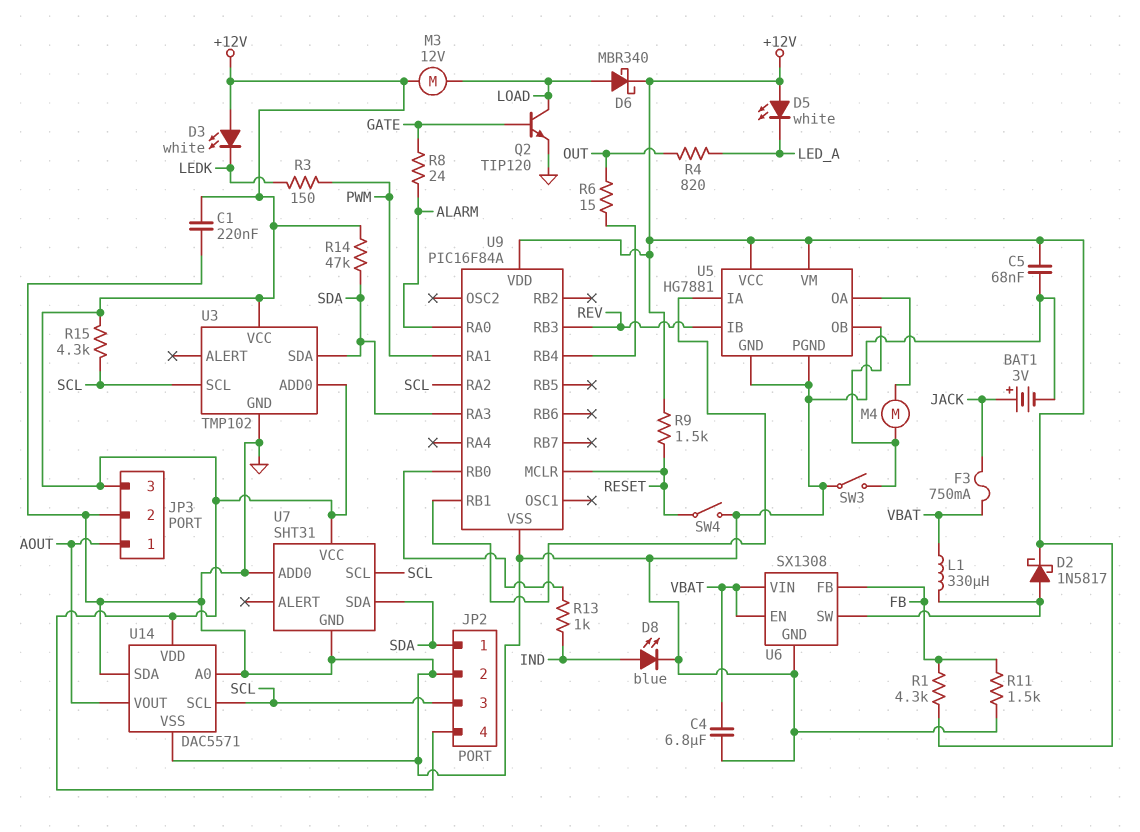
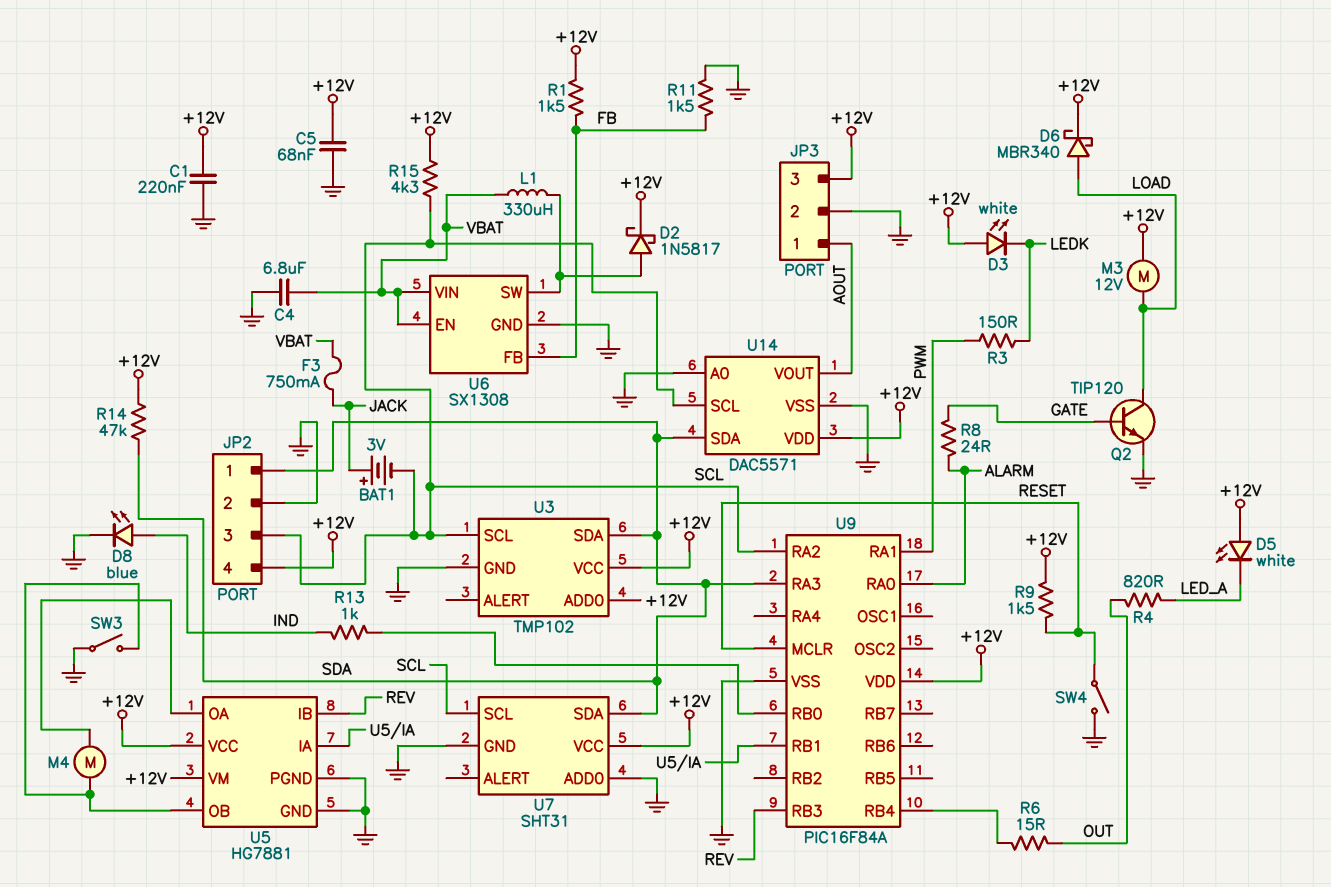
BAT1: 3V (plus JACK, minus GND) -> 3V (plus JACK, minus SCL)
R1: 4.3k (+12V, FB) -> 1.5k (+12V, FB)
U14 pin SDA: GND -> SDA

